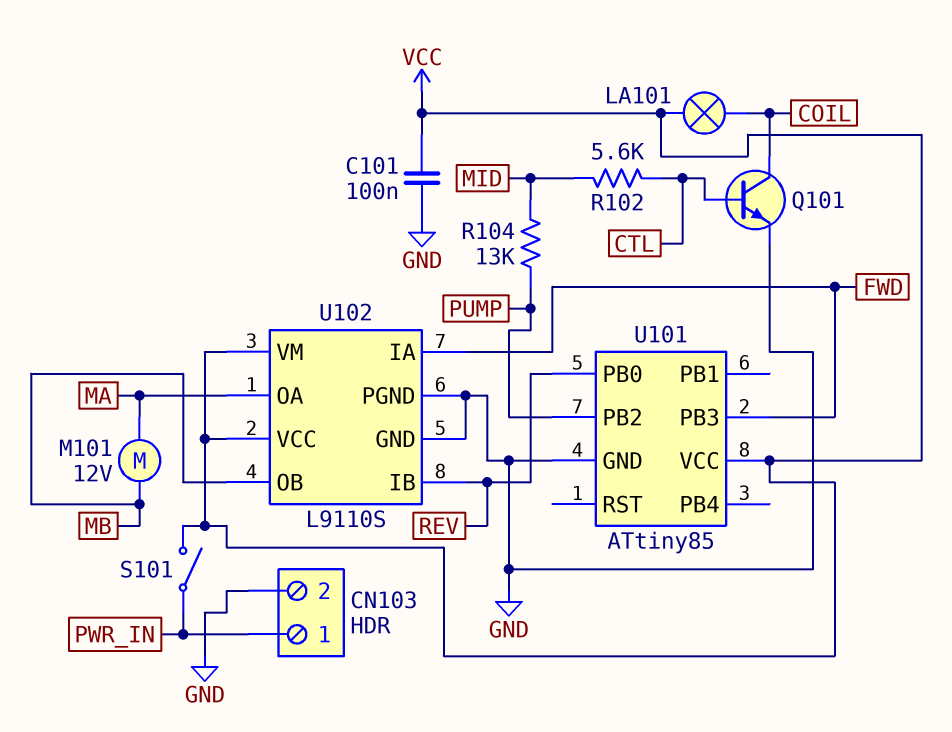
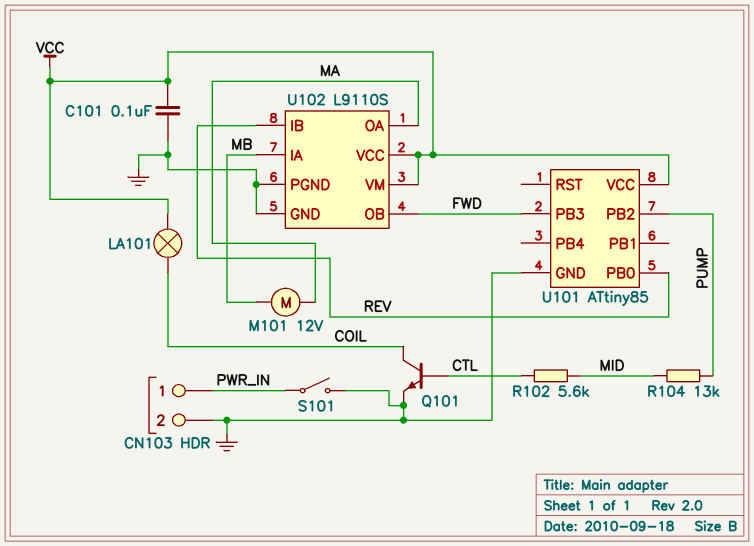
S101: switch (PWR_IN, VCC) -> switch (GND, PWR_IN)
U102 pin IA: FWD -> MB
U102 pin OB: MB -> FWD

